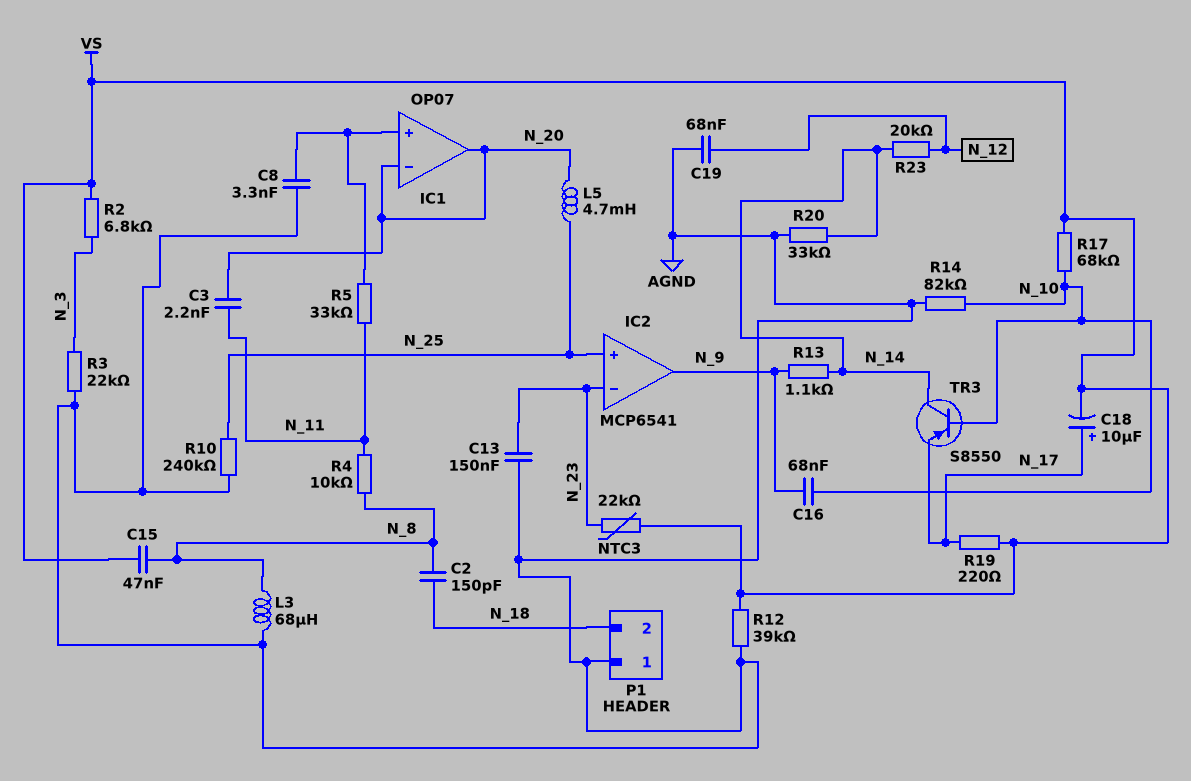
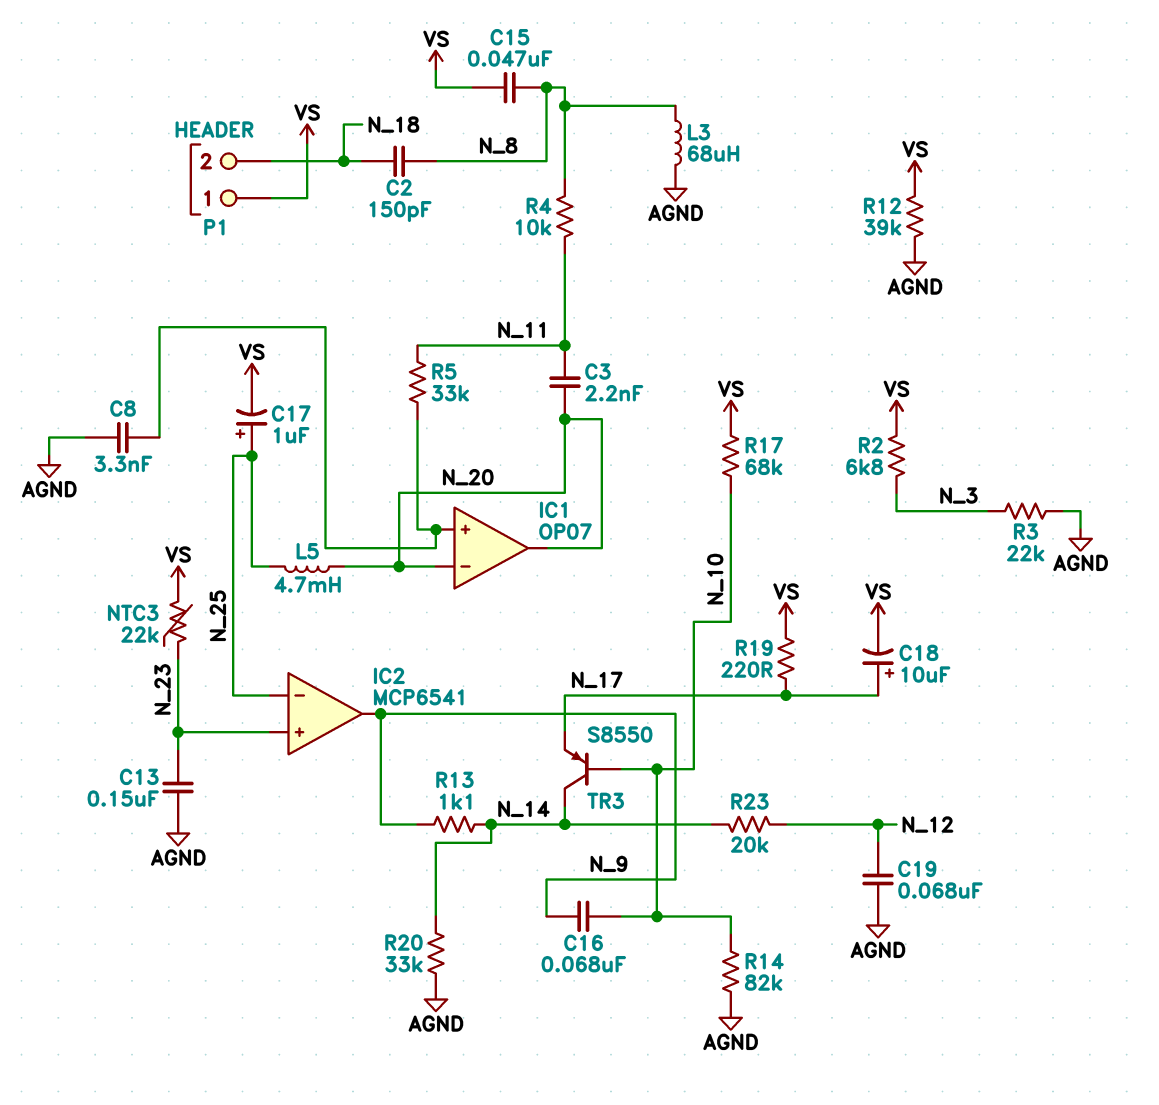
C17: none -> 1uF (plus N_25, minus VS)
IC2 pin in+: N_25 -> N_23
IC2 pin in-: N_23 -> N_25
P1 pin 1: AGND -> VS
R10: 240k (AGND, N_25) -> none

